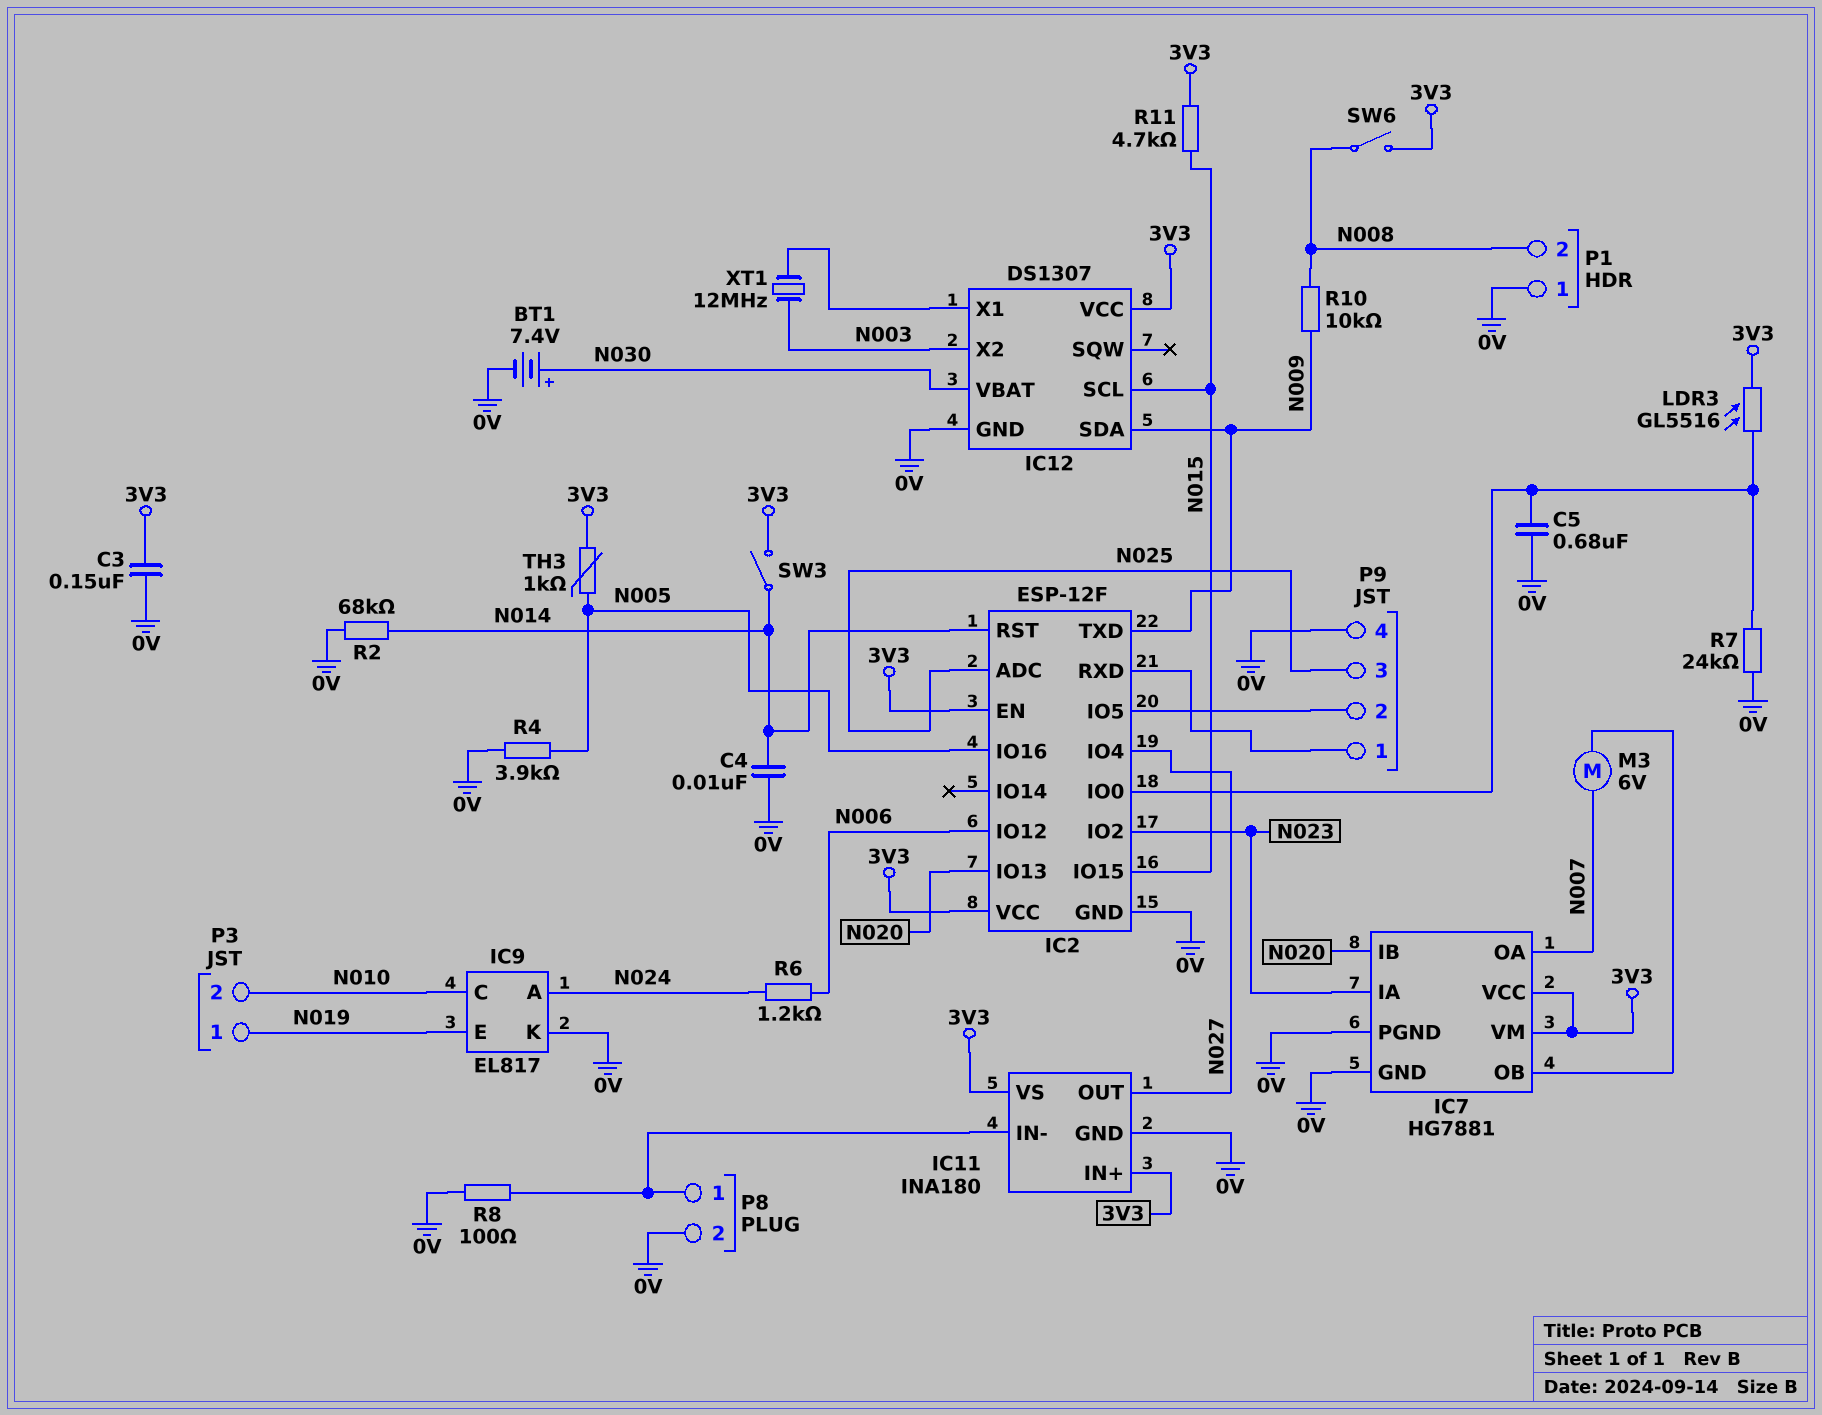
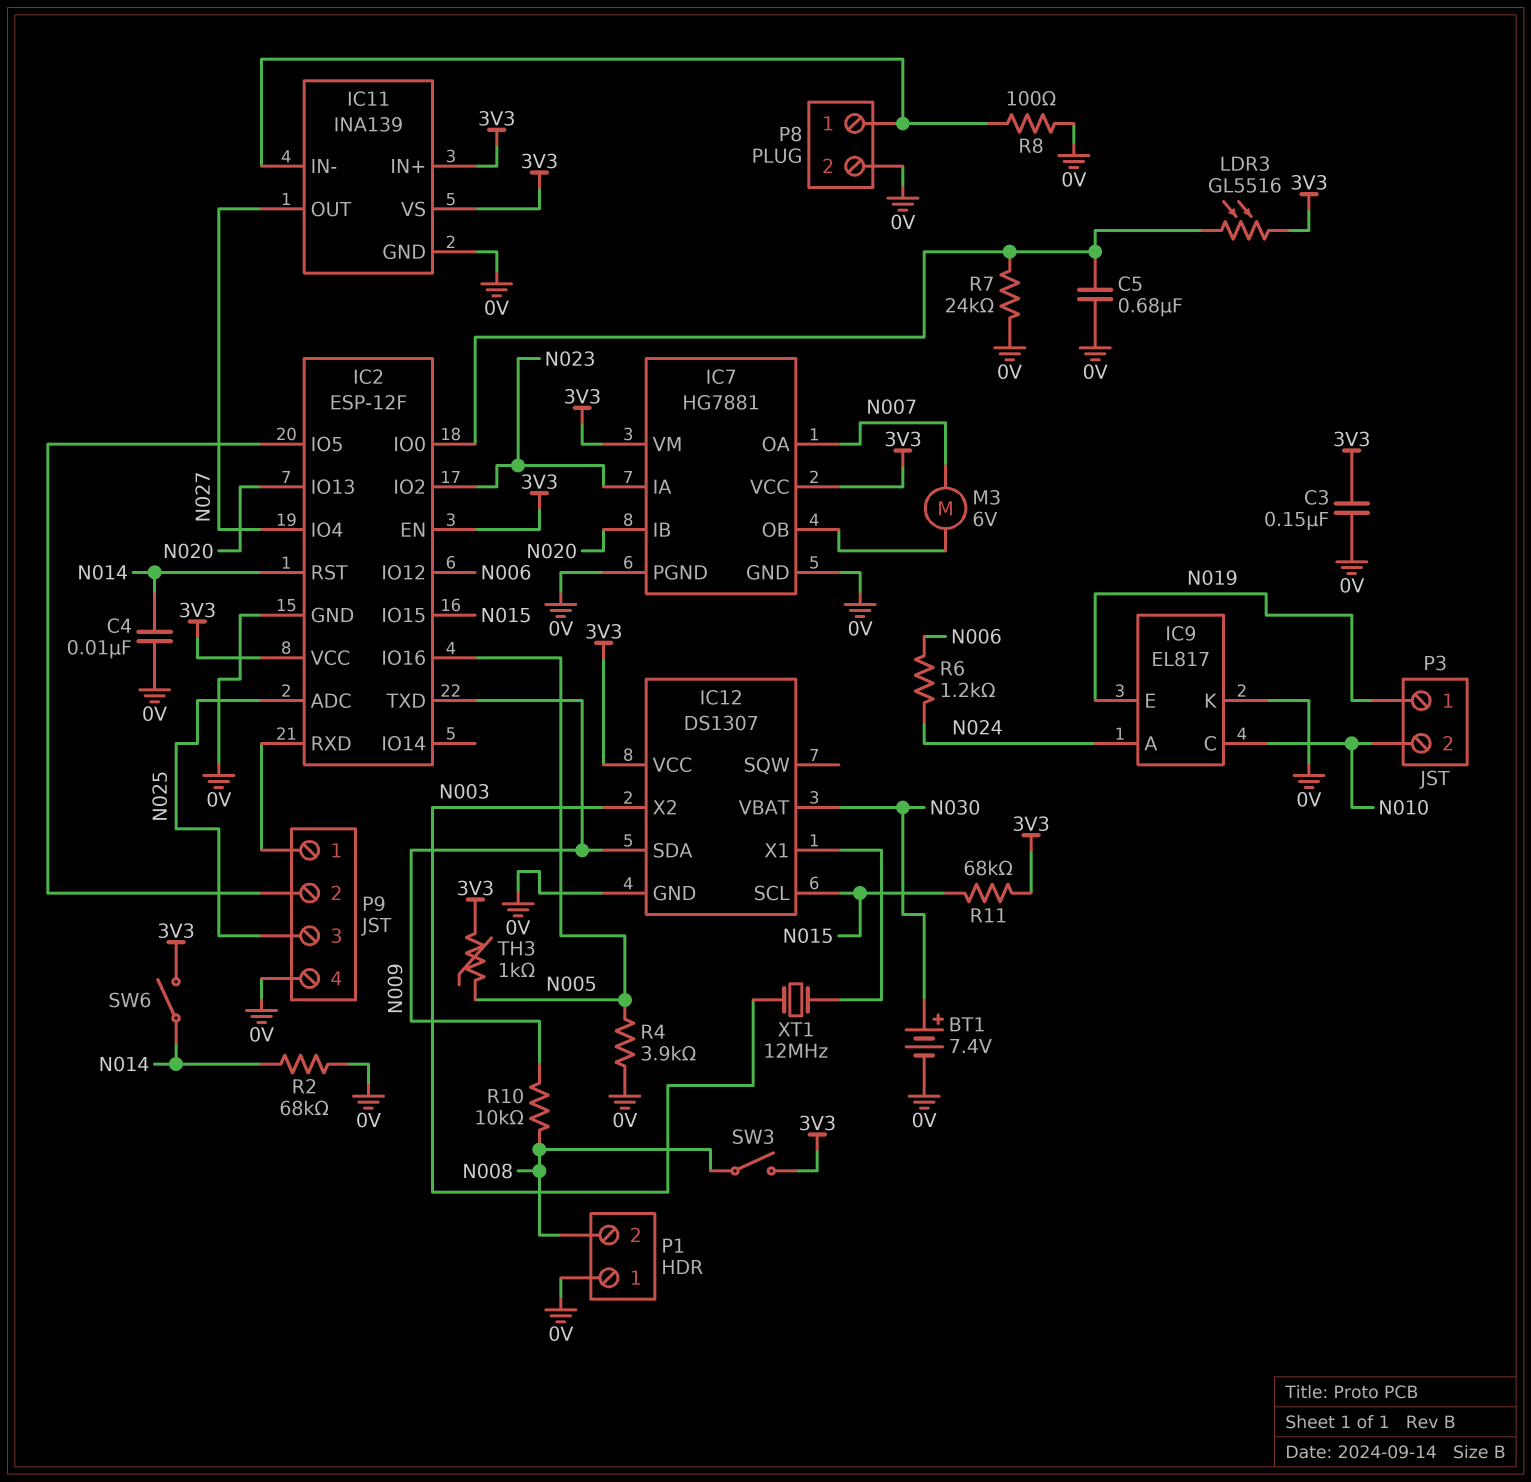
IC11: INA180 -> INA139
R11: 4.7k (3V3, N015) -> 68k (3V3, N015)
SW3: switch (3V3, N014) -> switch (3V3, N008)
SW6: switch (3V3, N008) -> switch (3V3, N014)

